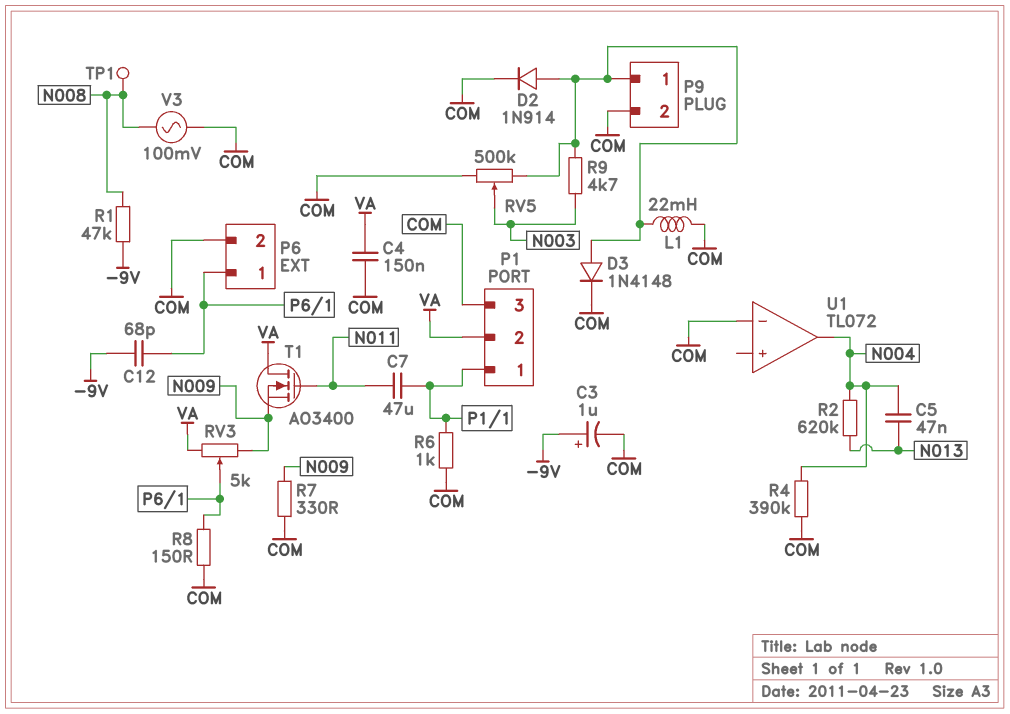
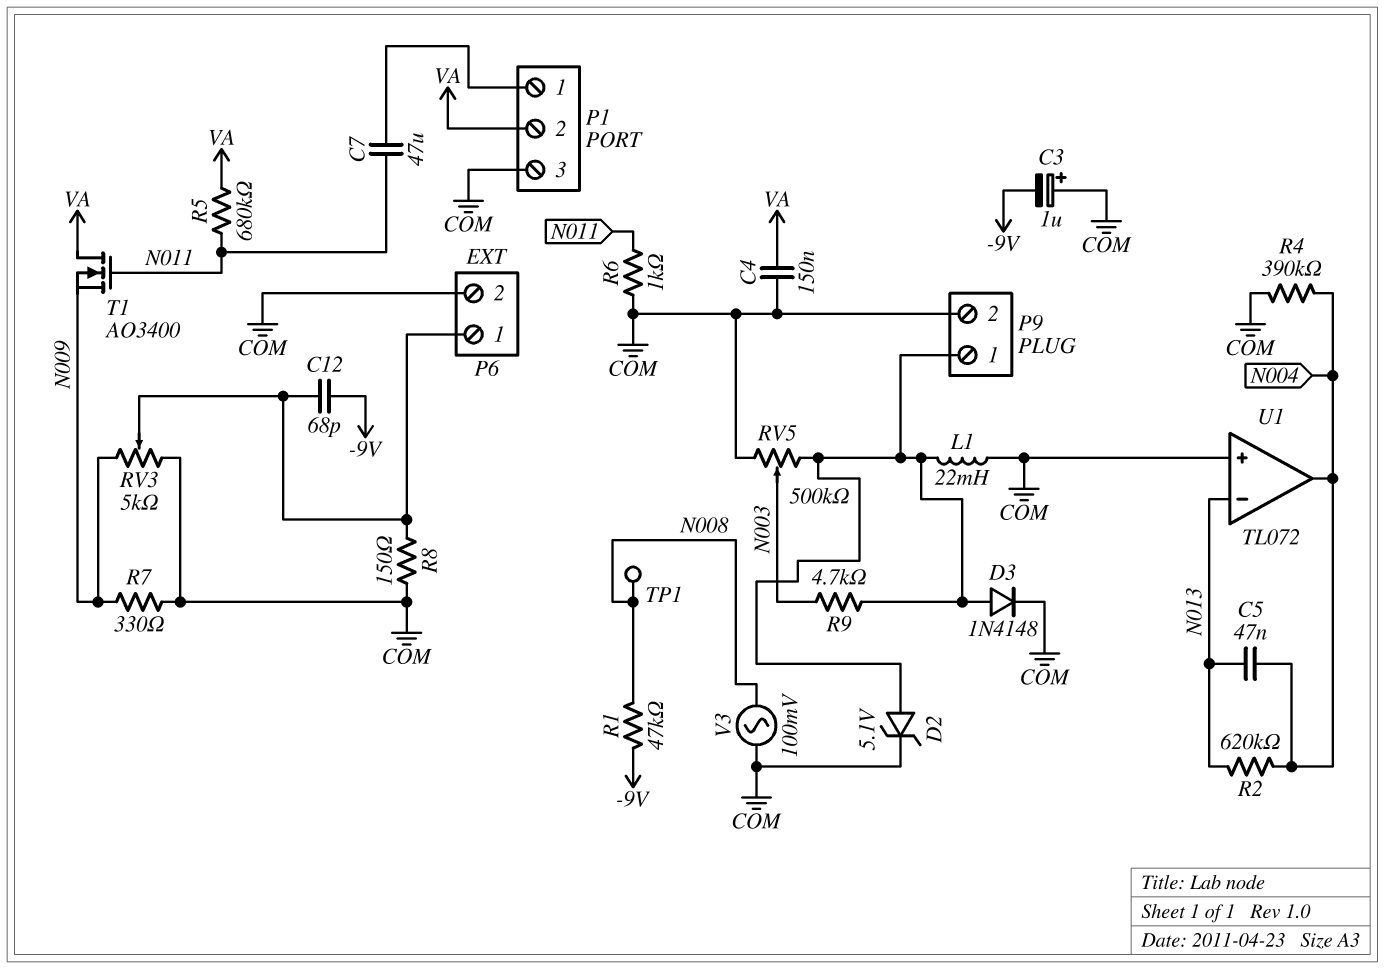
C3: 1uF (plus -9V, minus COM) -> 1uF (plus COM, minus -9V)
D2: diode 1N914 (A P9/1, K COM) -> zener 5.1V (A P9/1, K COM)
R5: none -> 680k (N011, VA)
R6: 1k (COM, P1/1) -> 1k (COM, N011)
RV3: 5k (N009, VA, wiper P6/1) -> 5k (COM, N009, wiper P6/1)
U1 pin in+: none -> COM
U1 pin in-: COM -> N013

